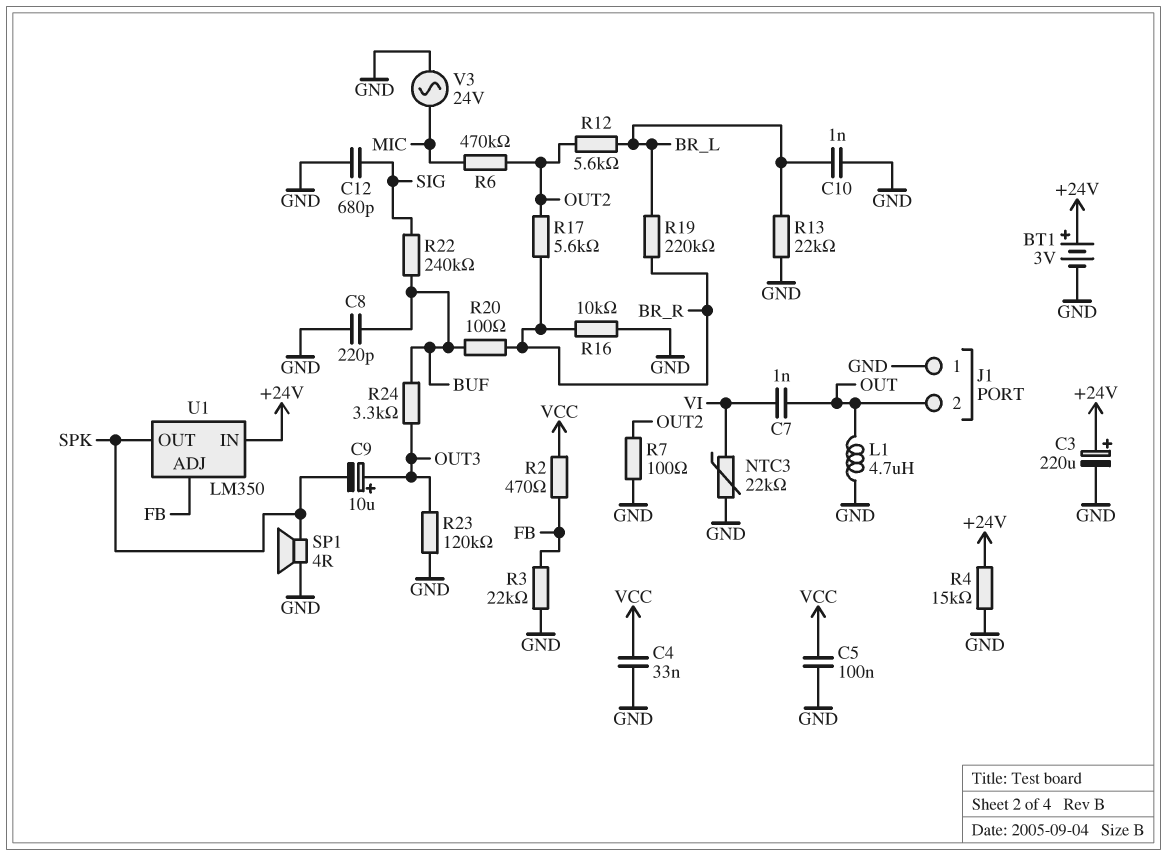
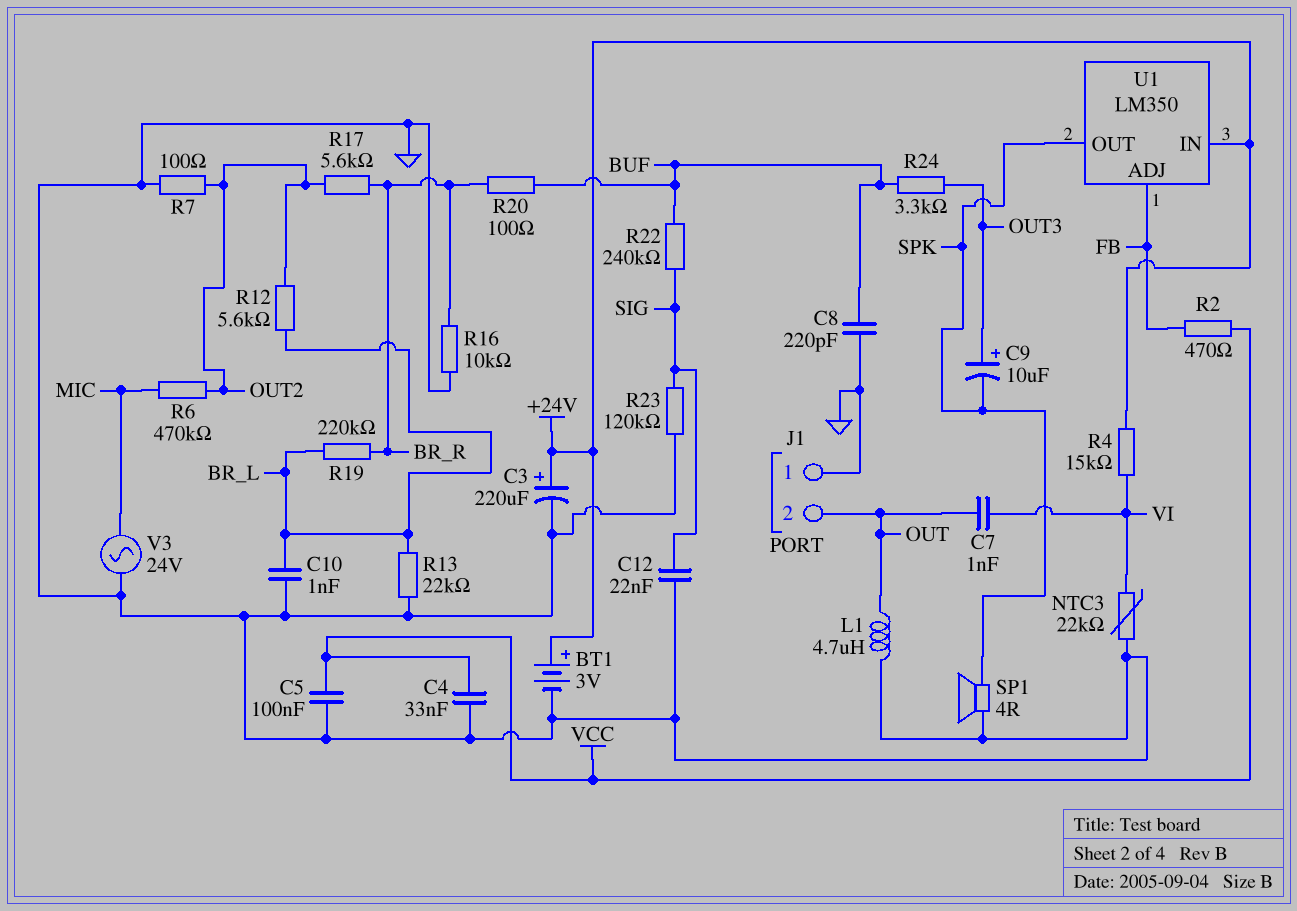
C12: 680pF (GND, SIG) -> 22nF (GND, SIG)
R3: 22k (FB, GND) -> none
R4: 15k (+24V, GND) -> 15k (+24V, VI)
R23: 120k (GND, OUT3) -> 120k (GND, SIG)

